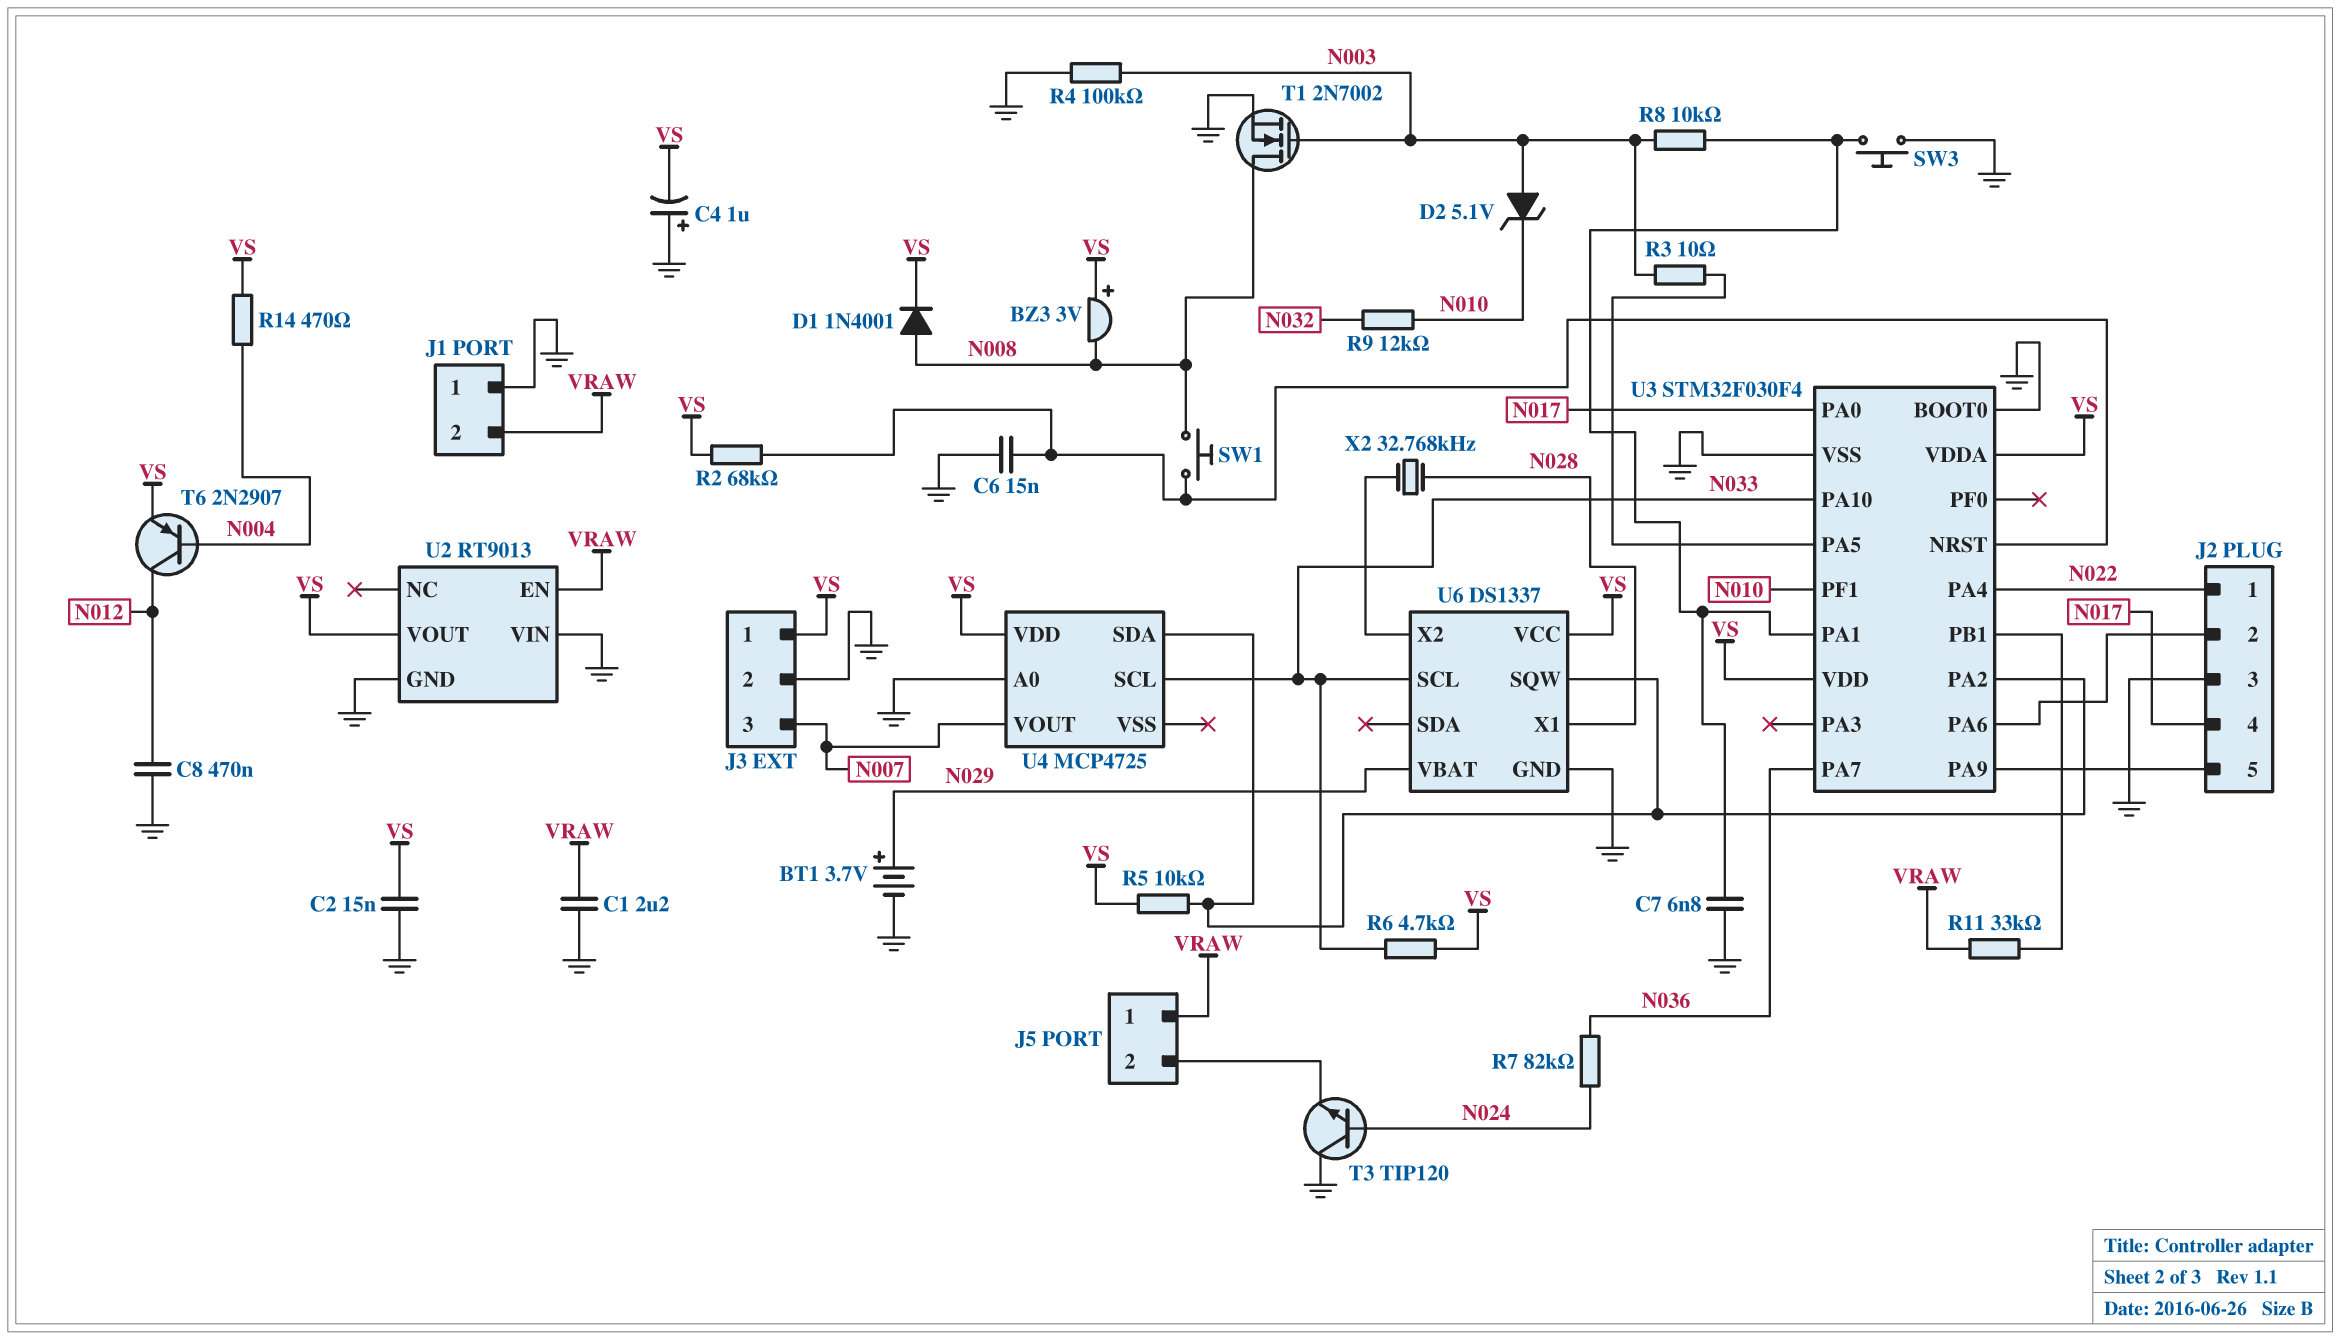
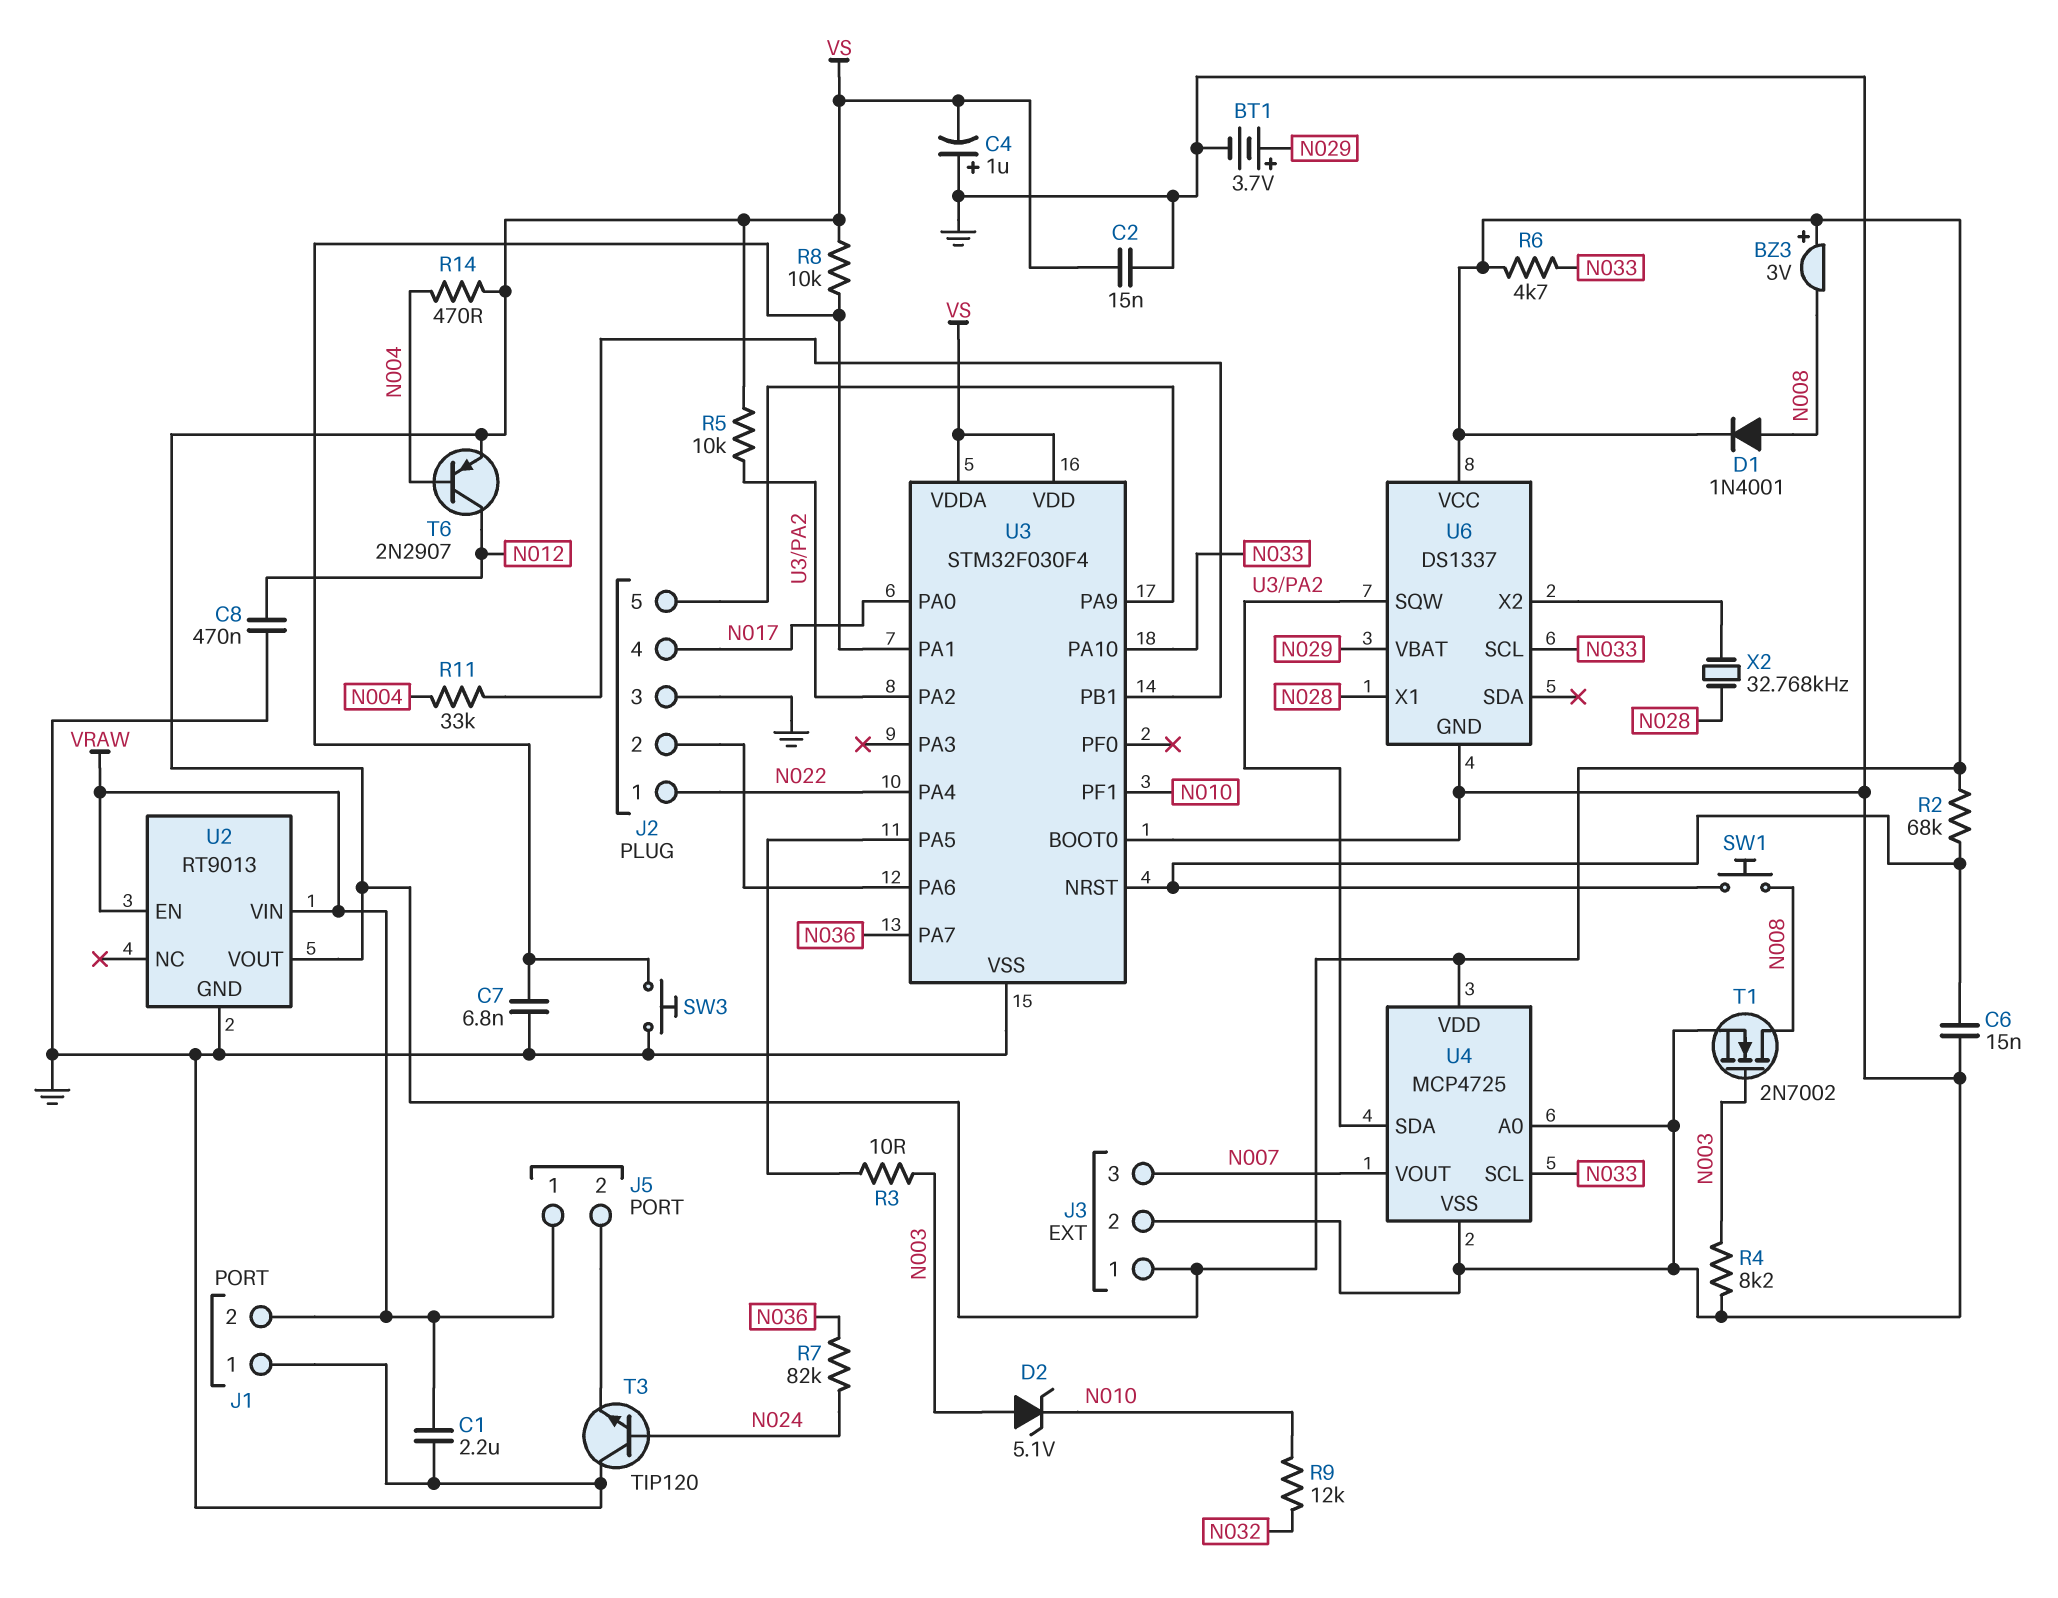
R4: 100k (GND, N003) -> 8.2k (GND, N003)
R8: 10k (N003, U3/PA1) -> 10k (U3/PA1, VS)
R11: 33k (U3/PB1, VRAW) -> 33k (N004, U3/PB1)
U2 pin VIN: GND -> VRAW
U4 pin VSS: none -> GND

